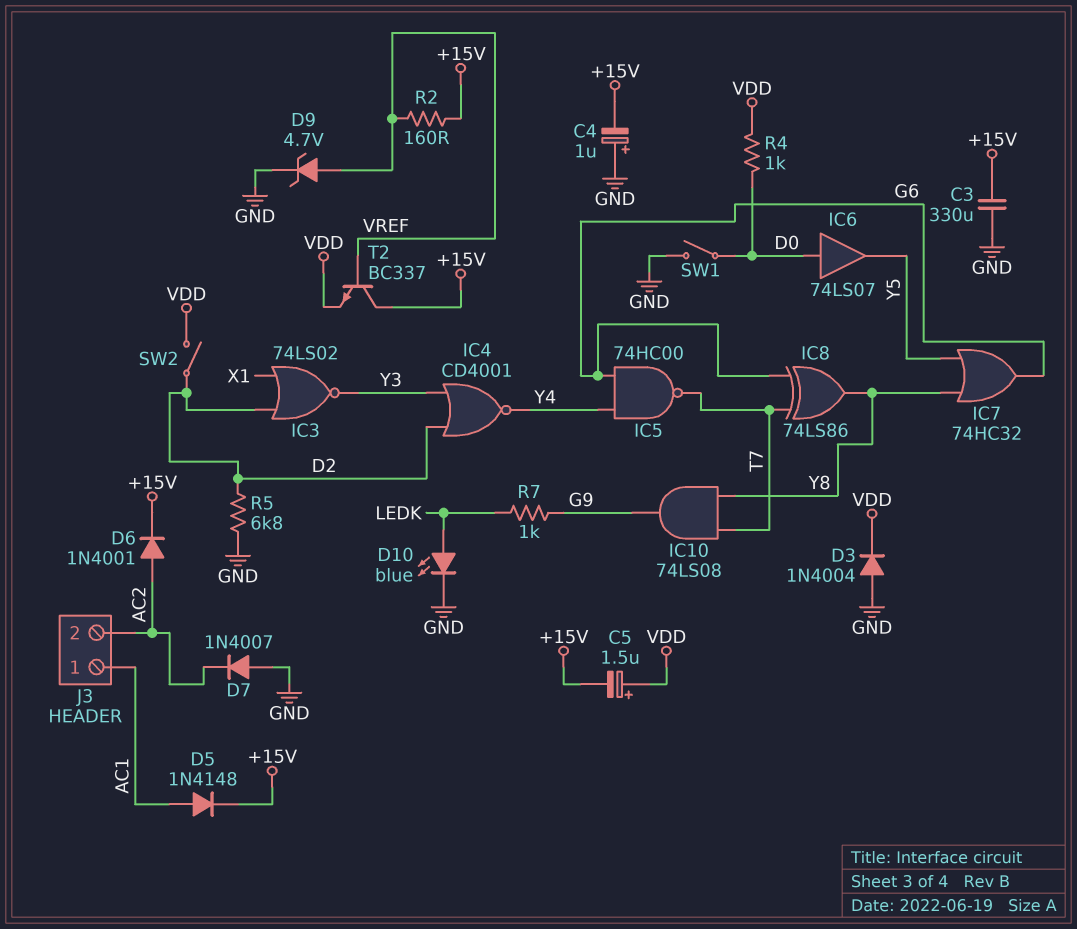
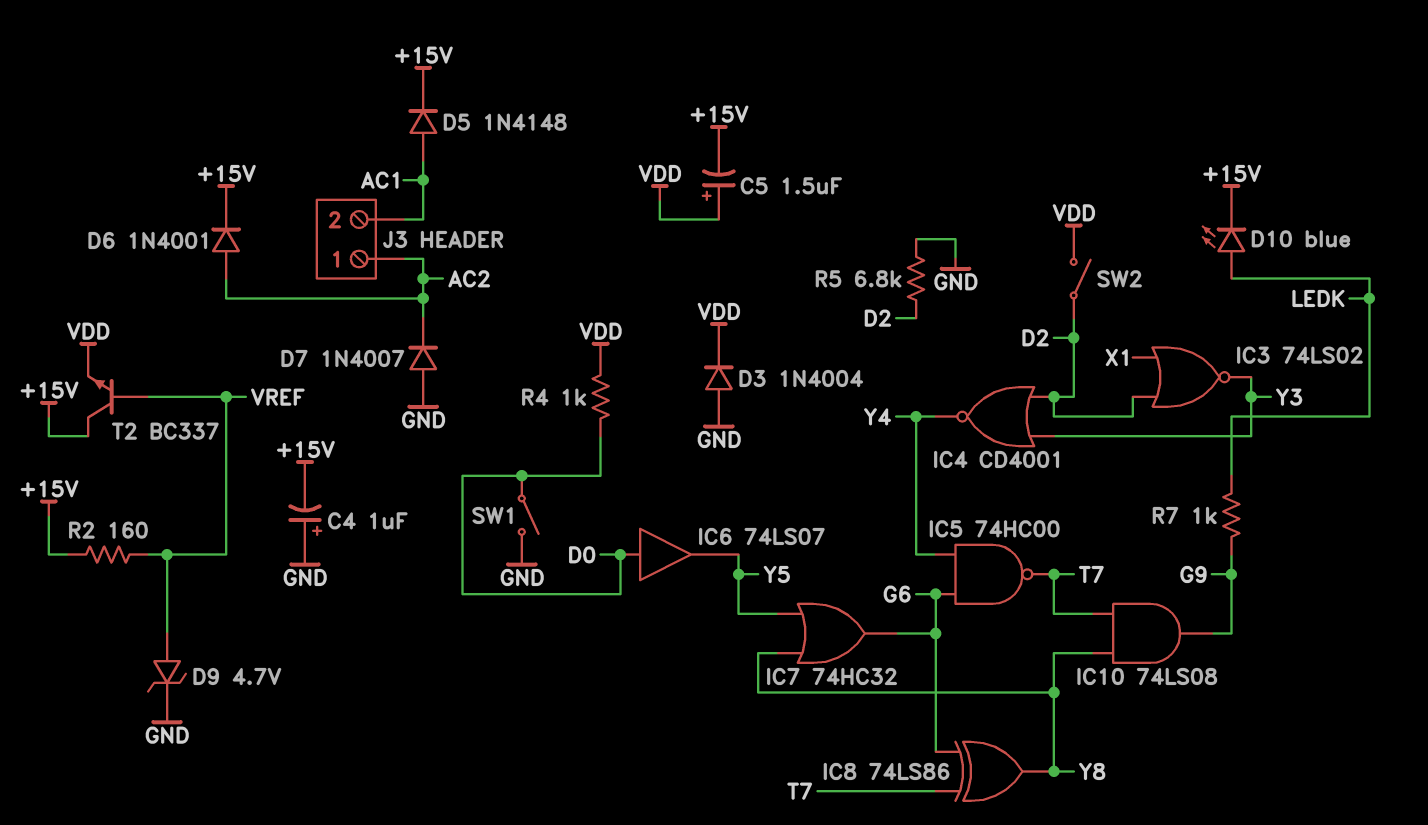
C3: 330uF (+15V, GND) -> none
D10: LED blue (A LEDK, K GND) -> LED blue (A LEDK, K +15V)
J3 pin 1: AC1 -> AC2
J3 pin 2: AC2 -> AC1

